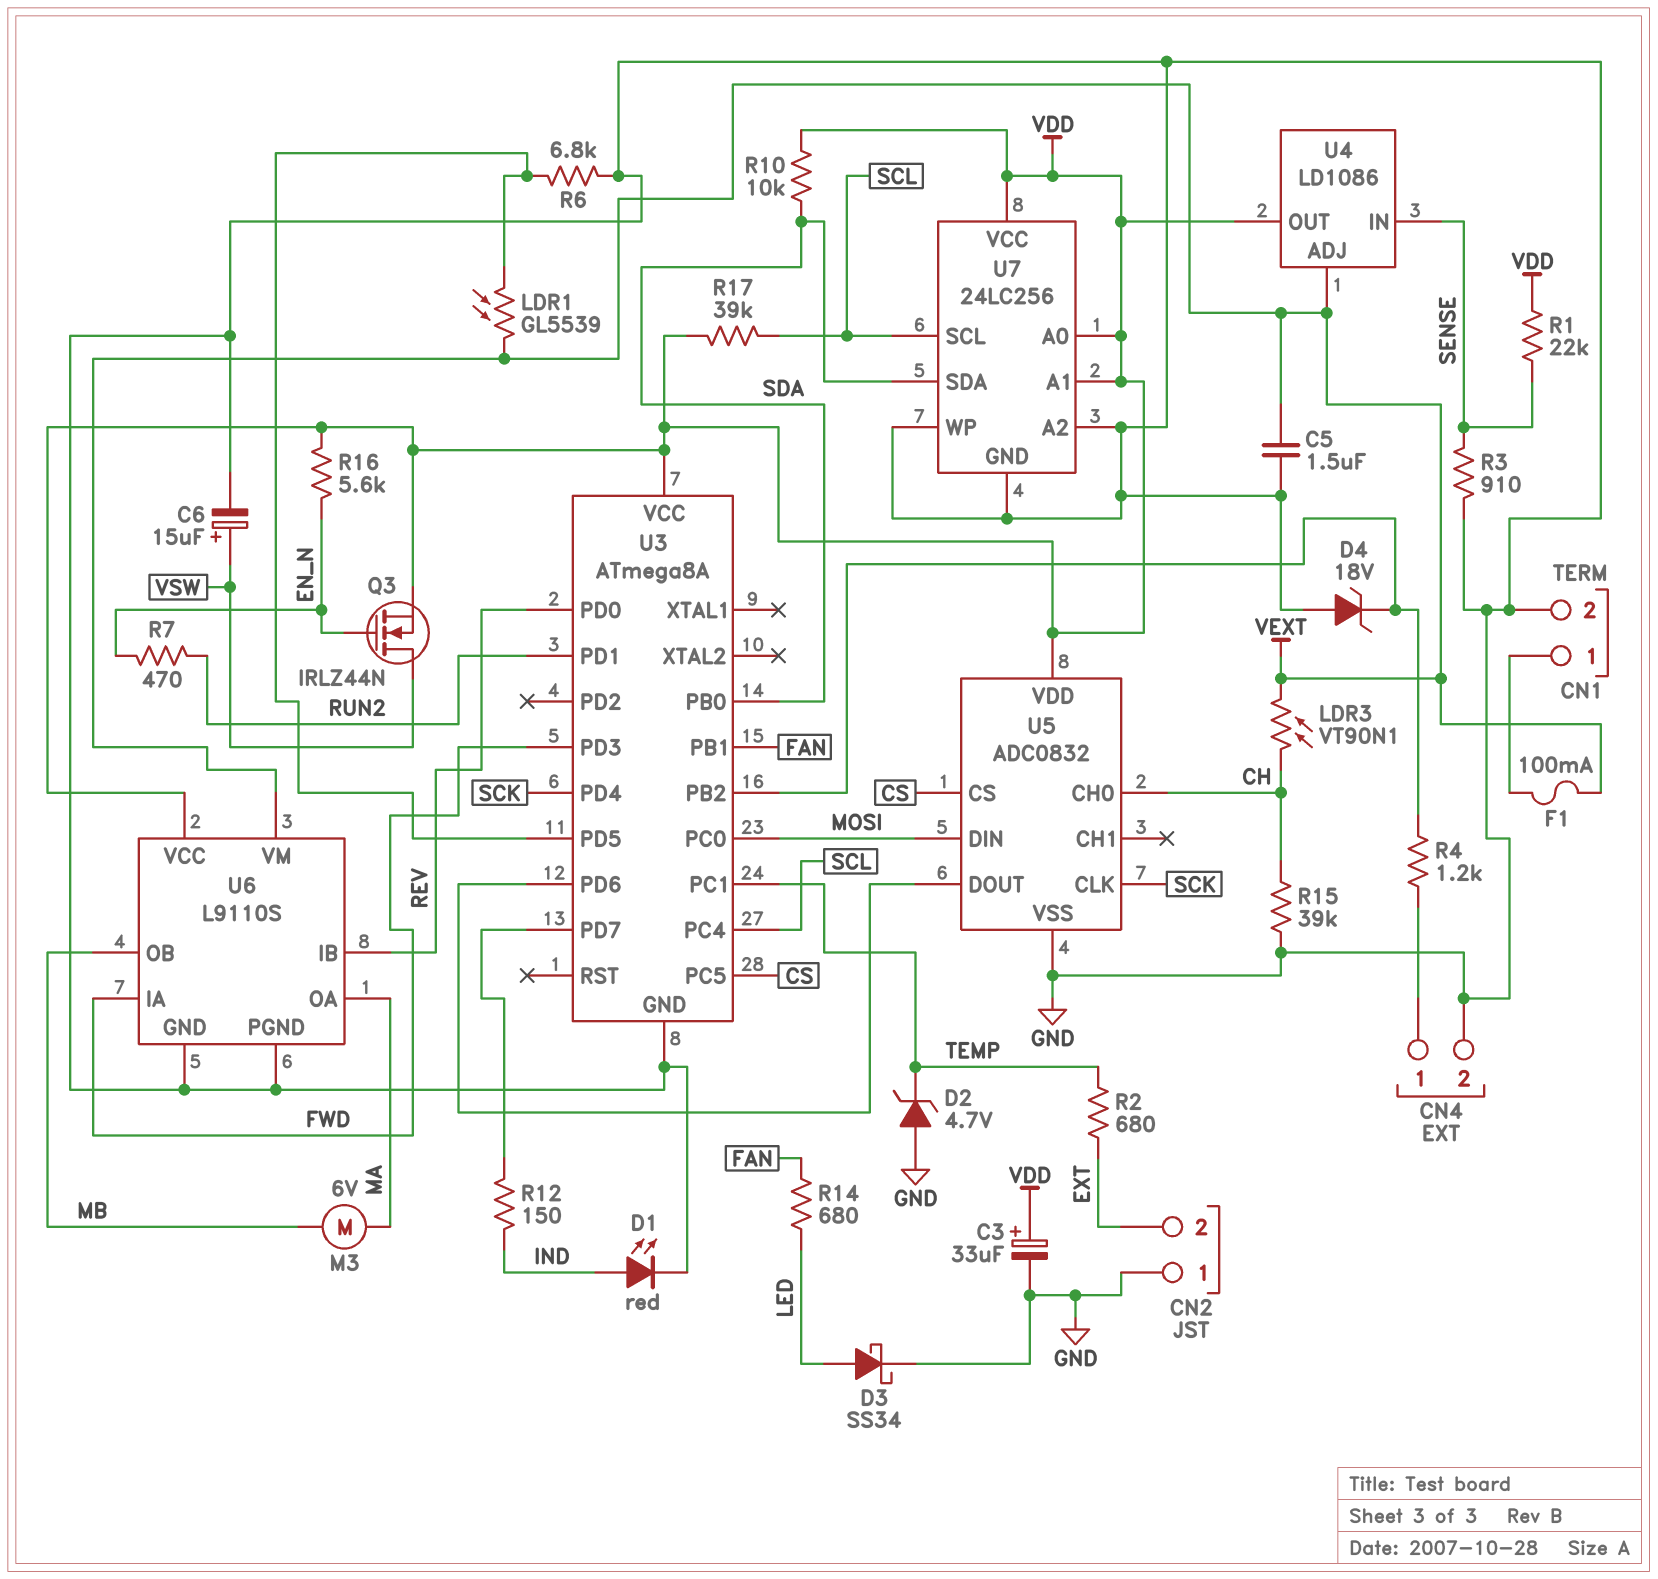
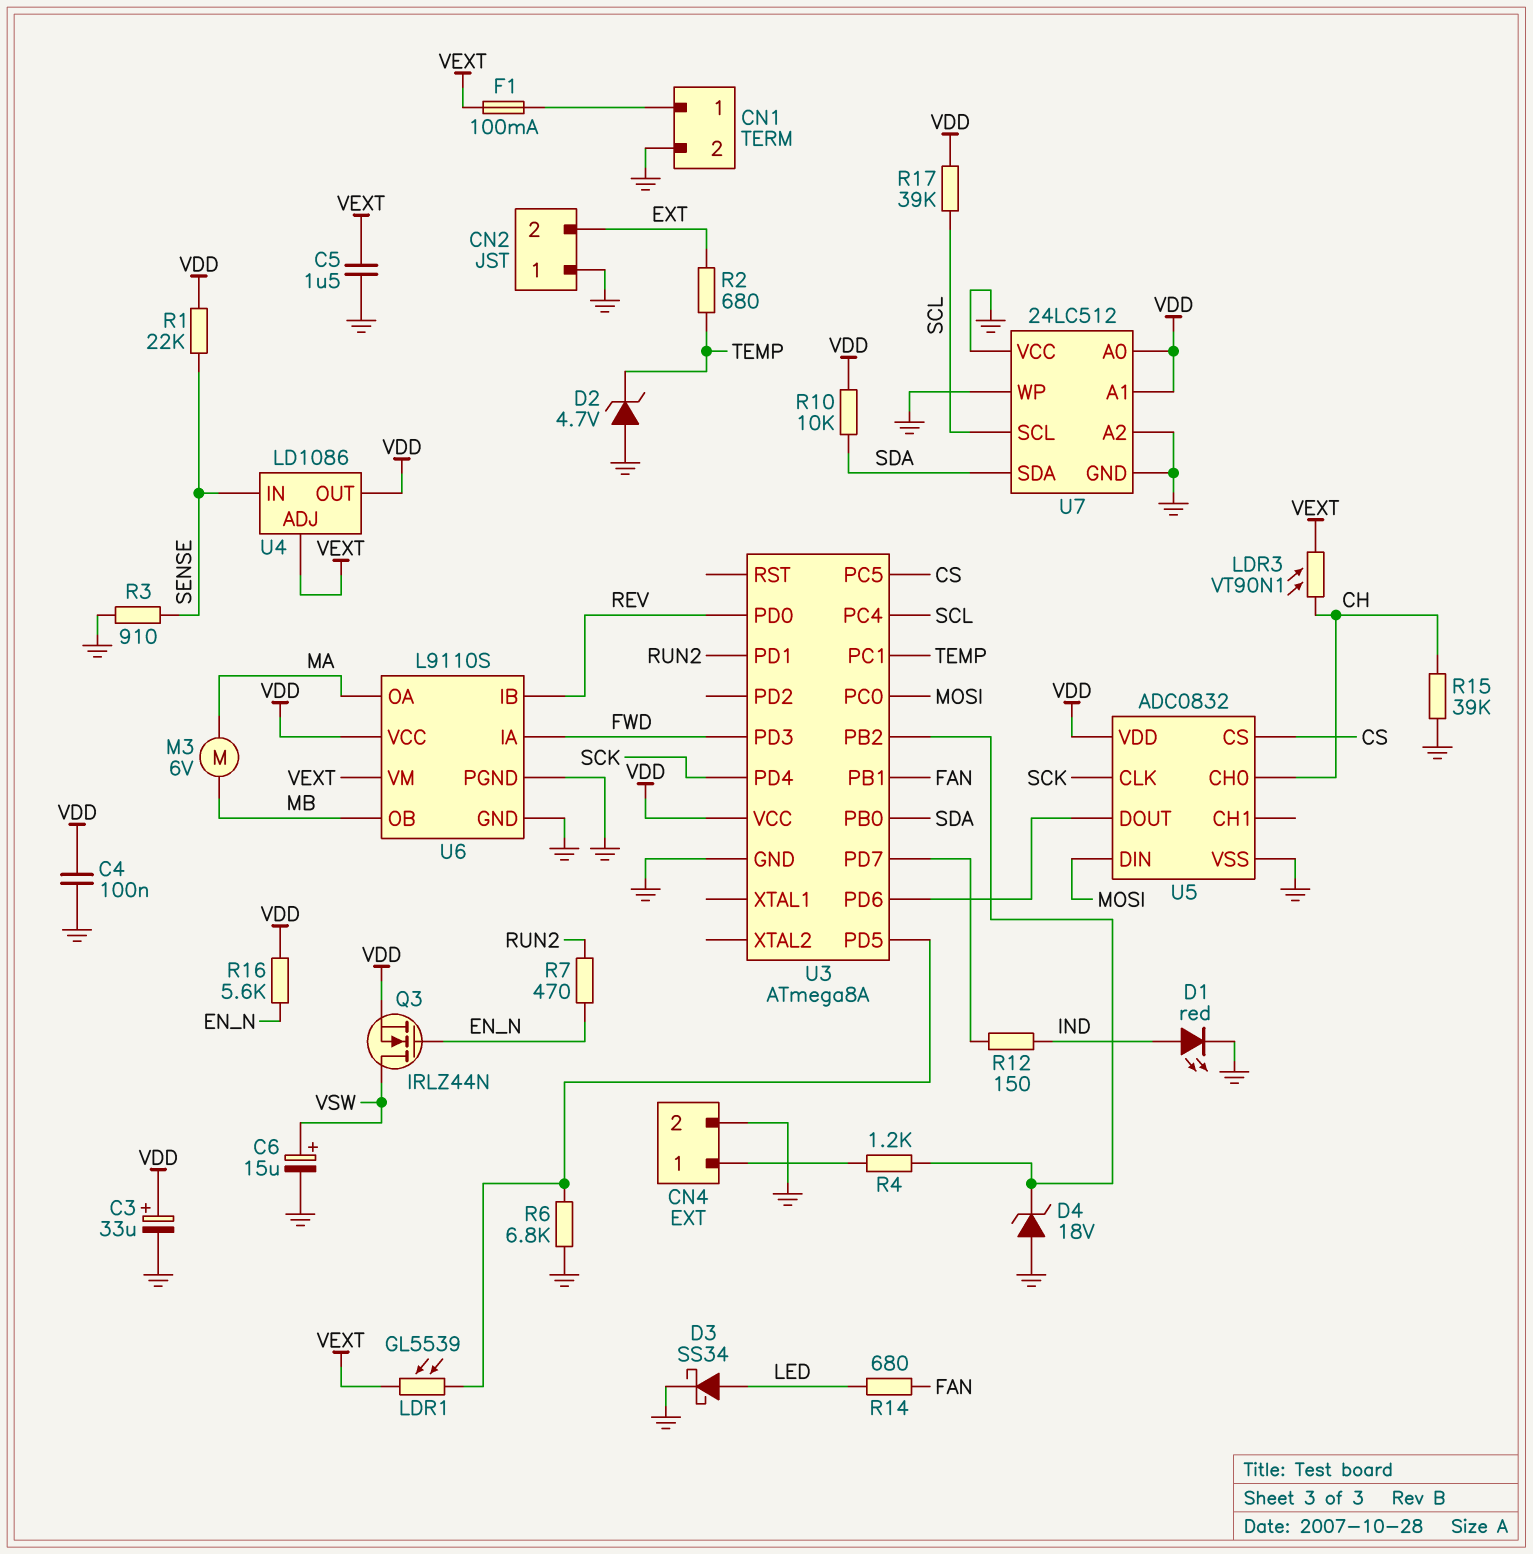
C4: none -> 100nF (GND, VDD)
U7: 24LC256 -> 24LC512
U7 pin VCC: VDD -> GND

